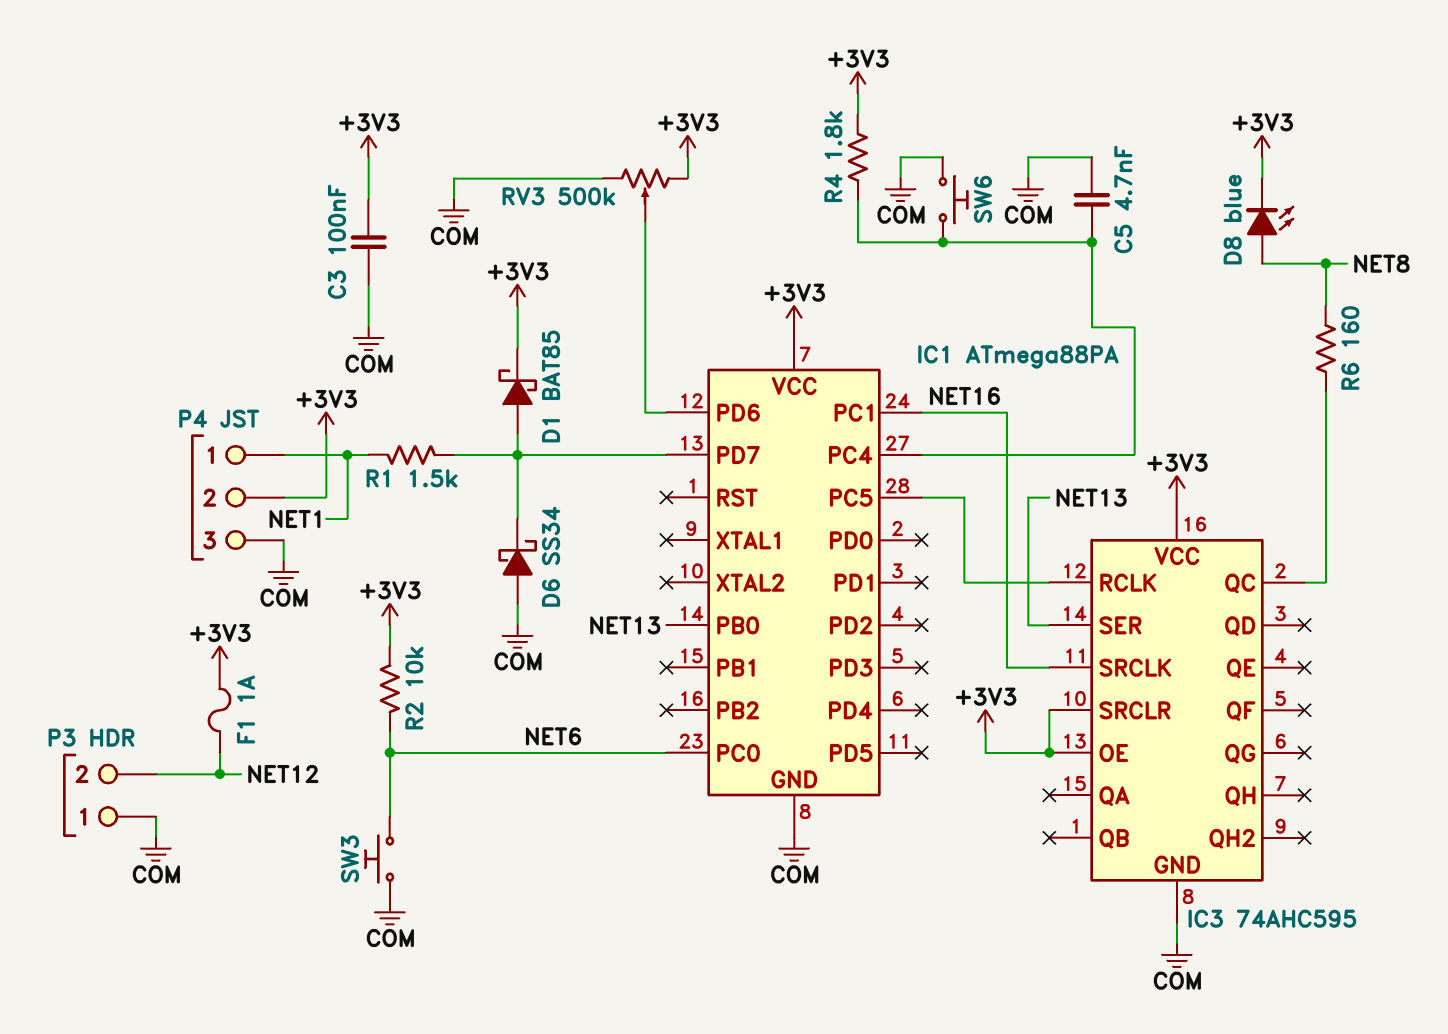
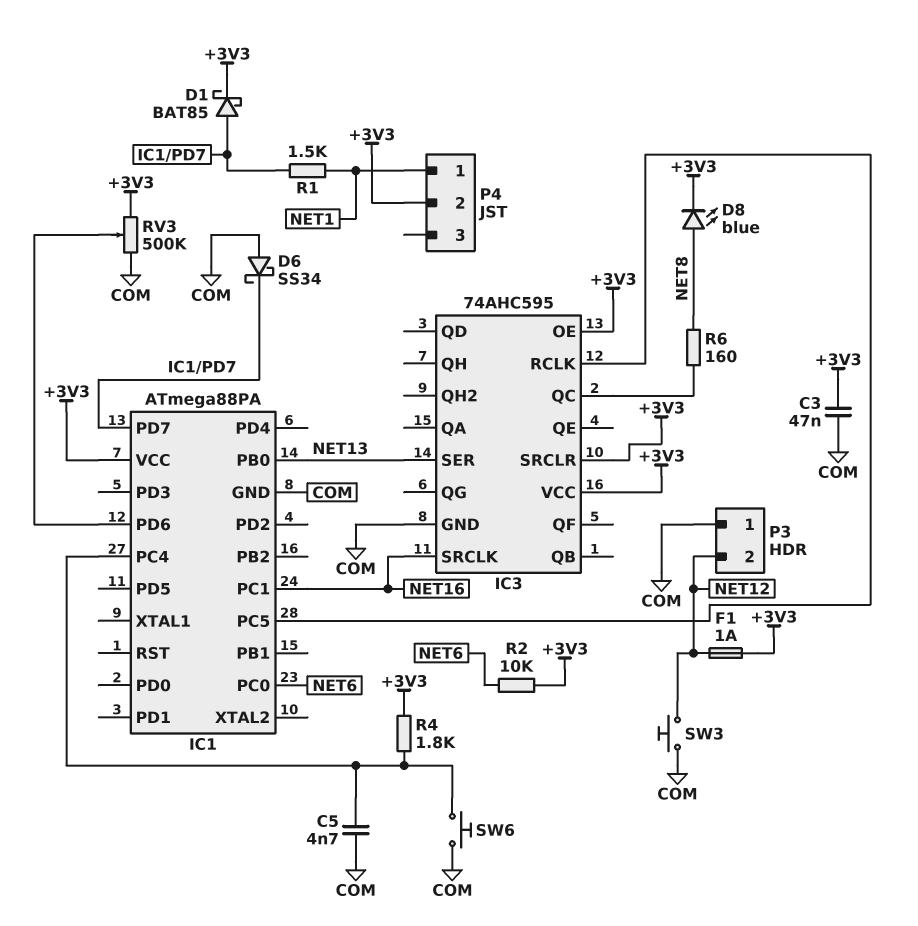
C3: 100nF (+3V3, COM) -> 47nF (+3V3, COM)
P4 pin 3: COM -> none
SW3: button (COM, NET6) -> button (COM, NET12)

